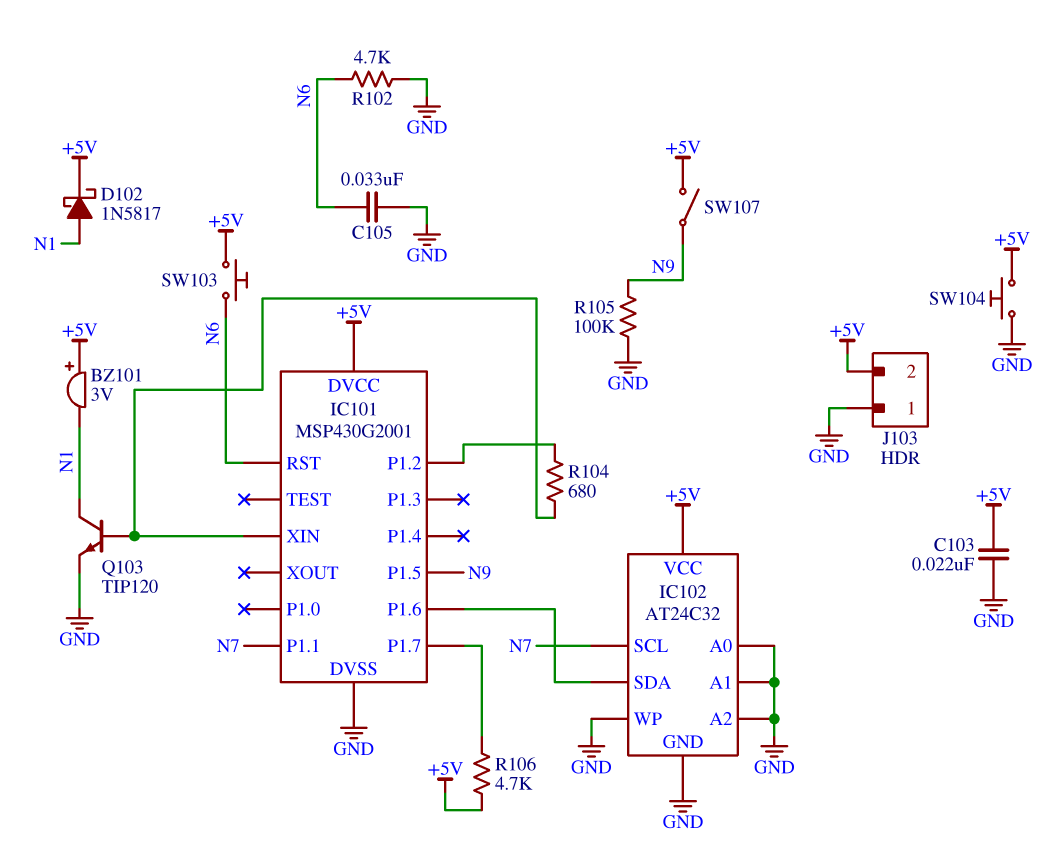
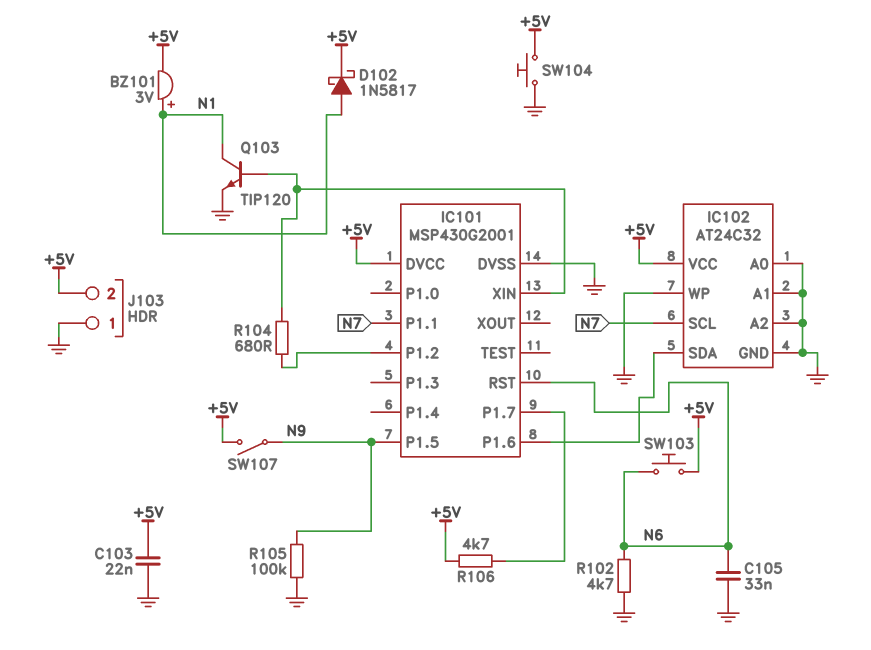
BZ101: buzzer 3V (plus +5V, minus N1) -> buzzer 3V (plus N1, minus +5V)

